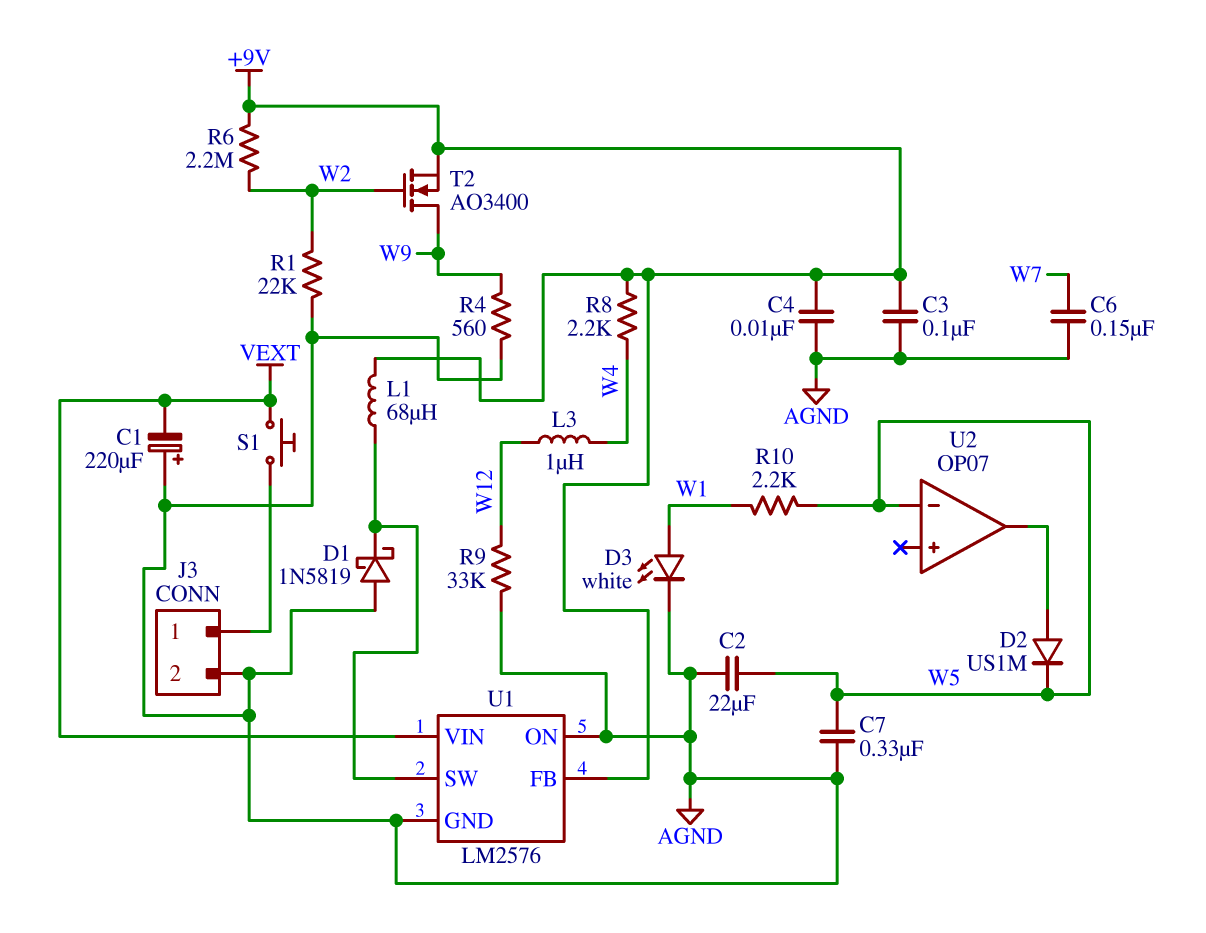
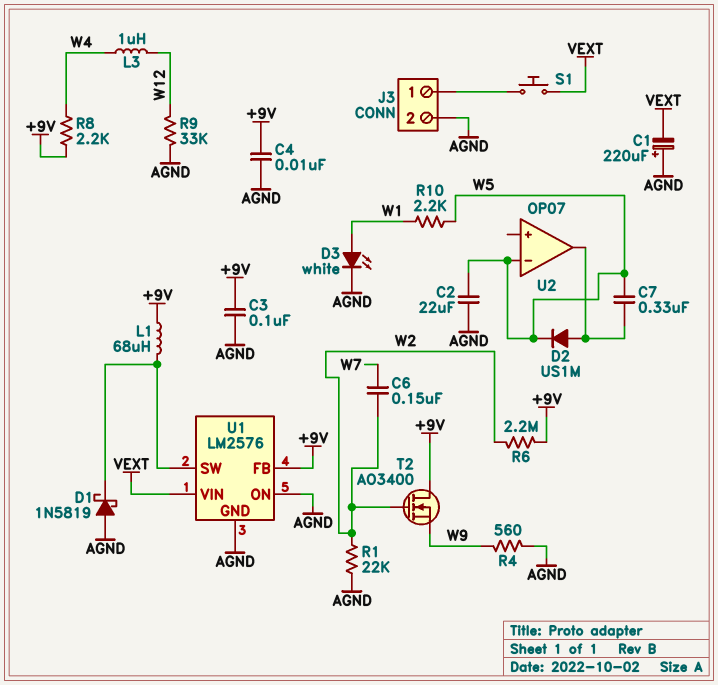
C6: 150nF (AGND, W7) -> 150nF (W2, W7)
C7: 330nF (AGND, W5) -> 330nF (U2/out, W5)
T2: NMOS AO3400 (G W2, D W9, S +9V) -> NMOS AO3400 (G W2, D +9V, S W9)

